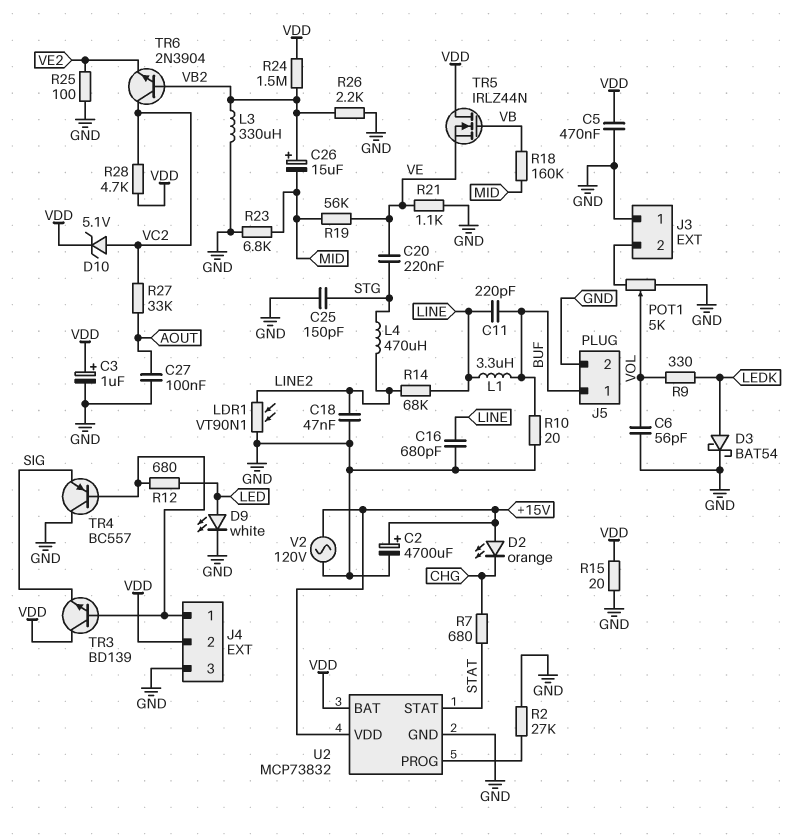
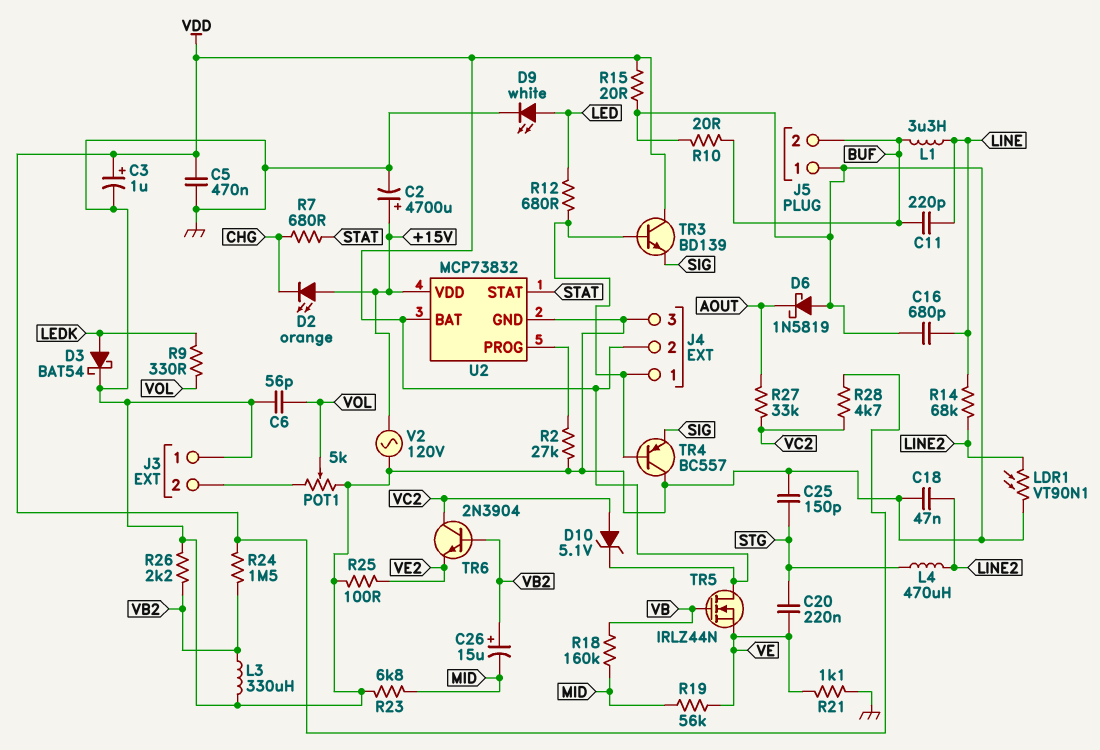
C27: 100nF (AOUT, GND) -> none
D6: none -> schottky 1N5819 (A GND, K AOUT)
J5 pin 1: BUF -> GND
J5 pin 2: GND -> BUF

